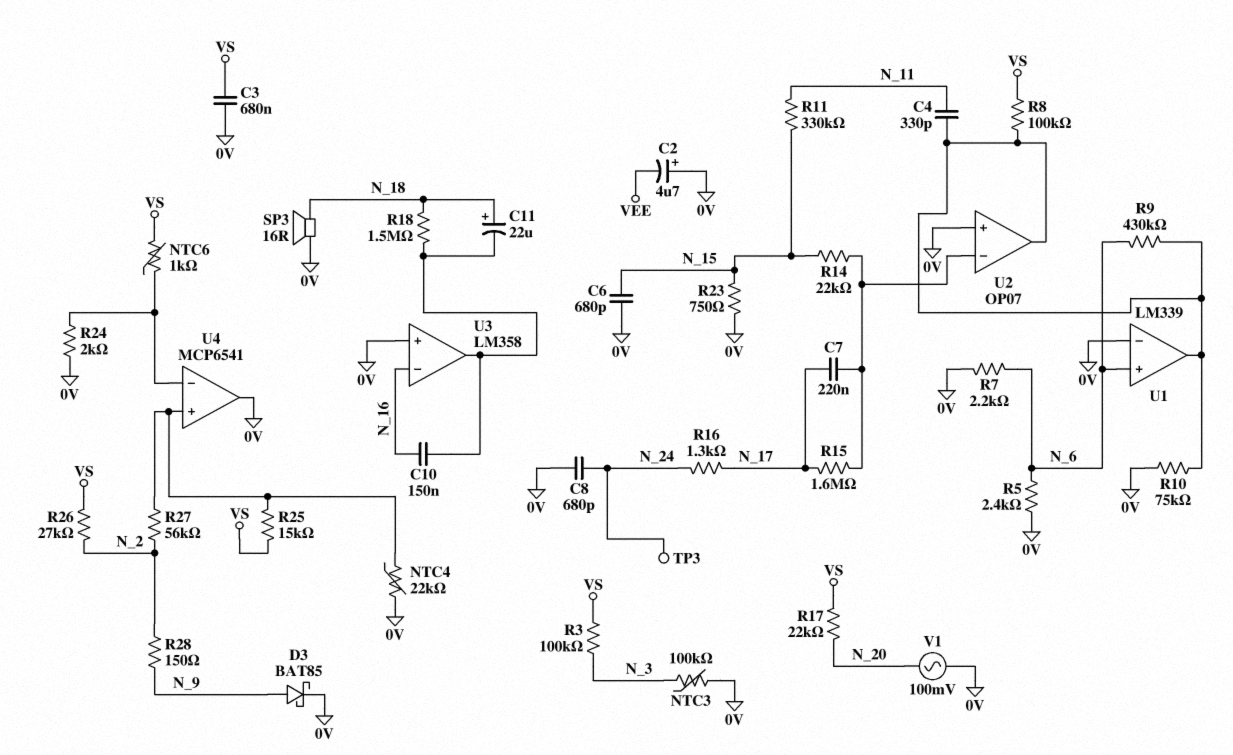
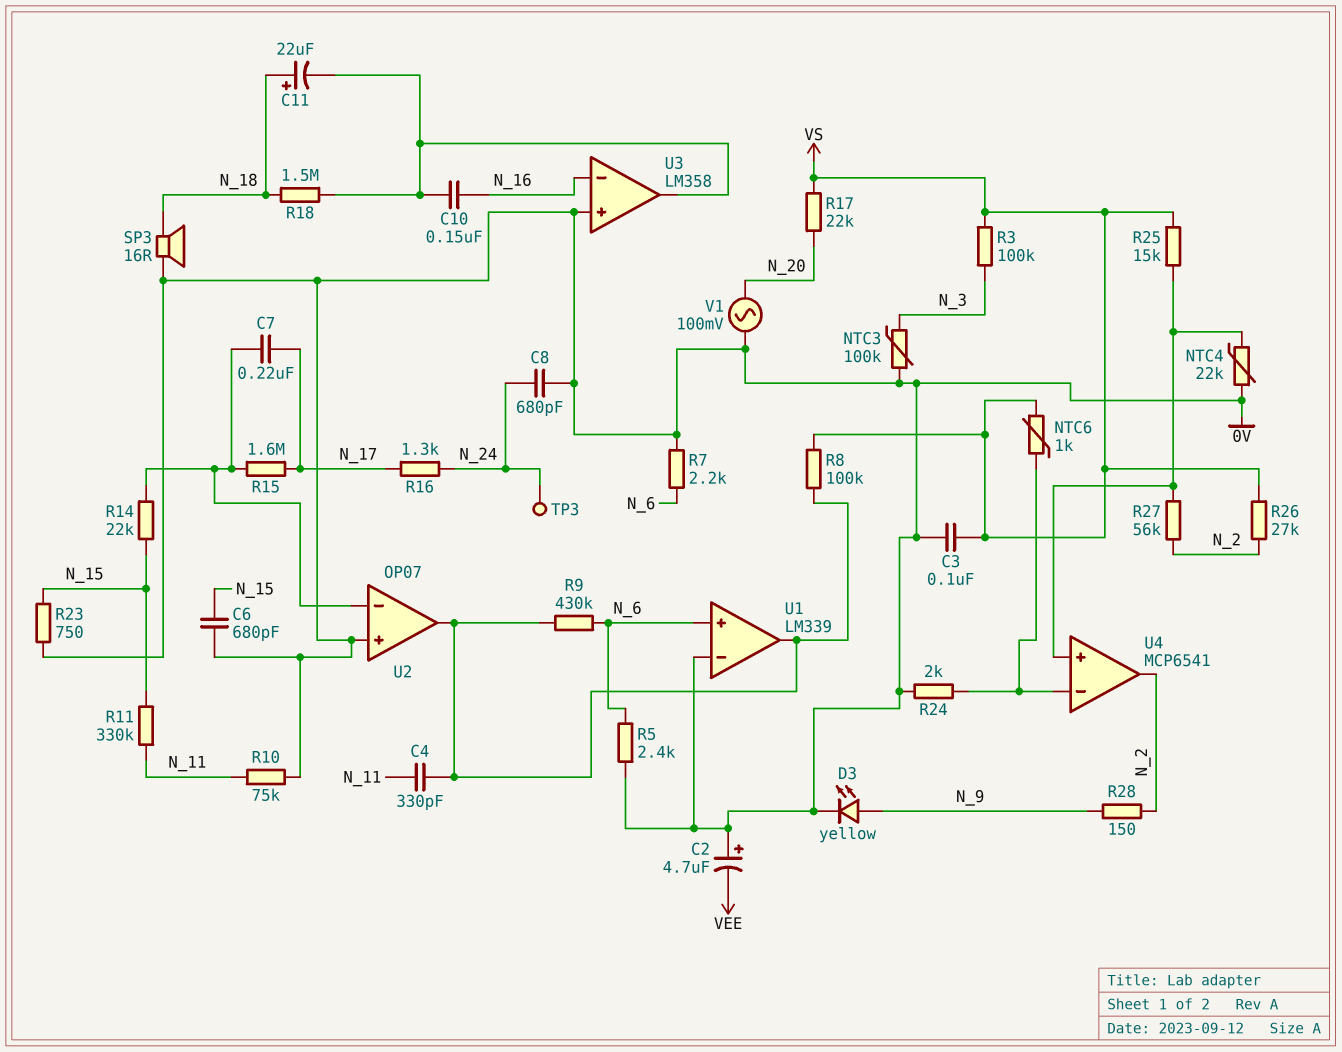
C3: 680nF (0V, VS) -> 100nF (0V, VS)
D3: schottky BAT85 (A N_9, K 0V) -> LED yellow (A N_9, K 0V)
R10: 75k (0V, U1/out) -> 75k (0V, N_11)
U4 pin out: 0V -> N_2

